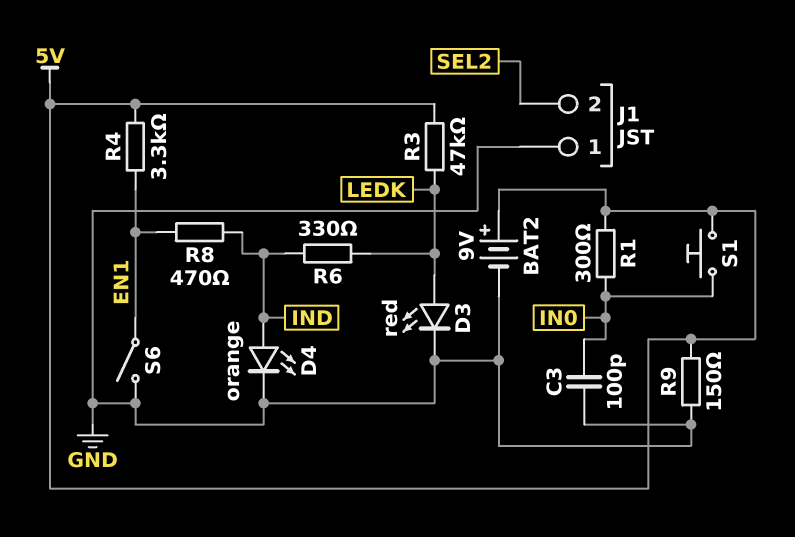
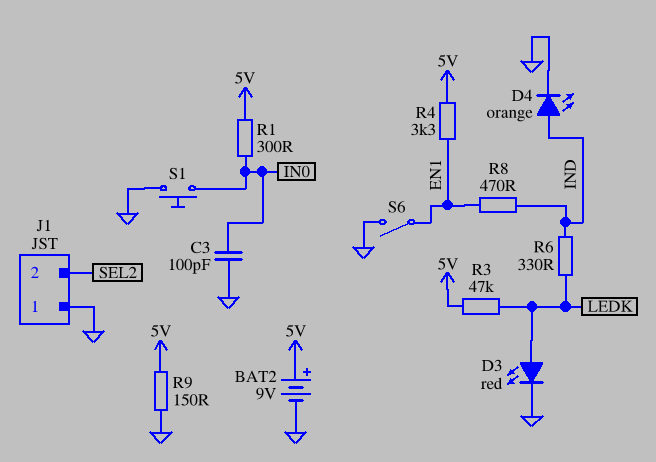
S1: button (5V, IN0) -> button (GND, IN0)

